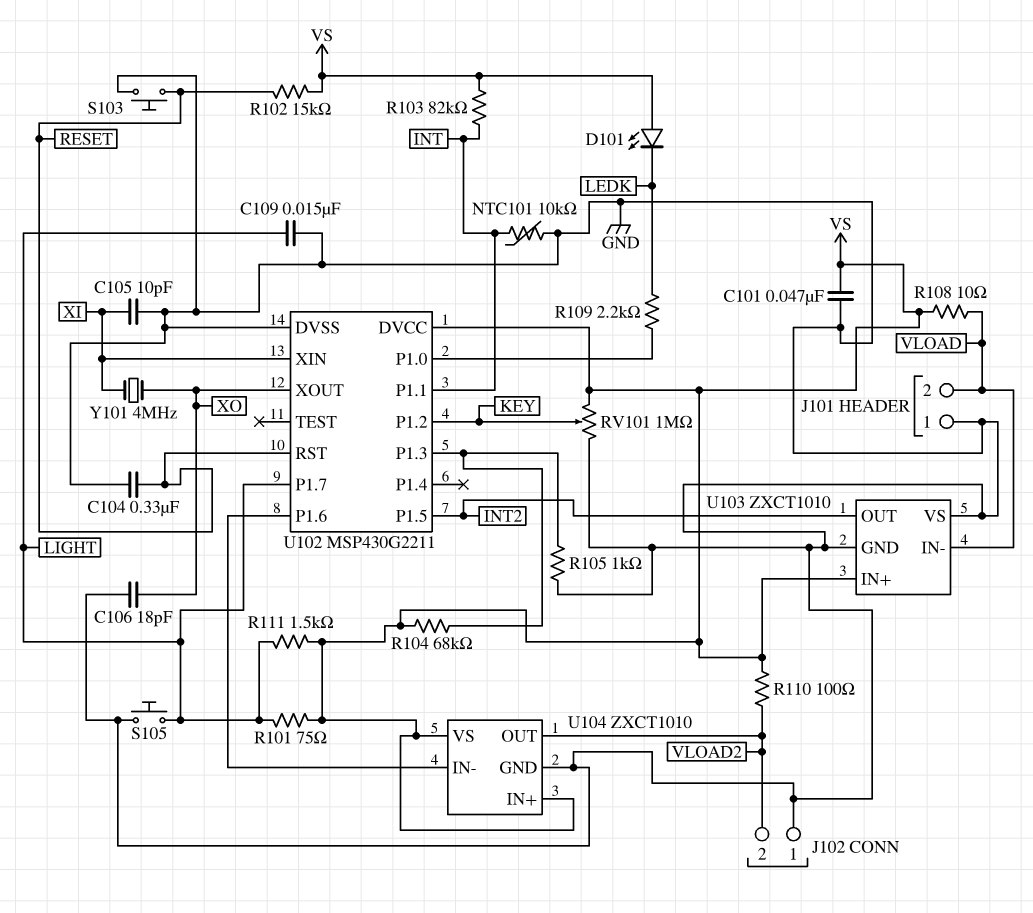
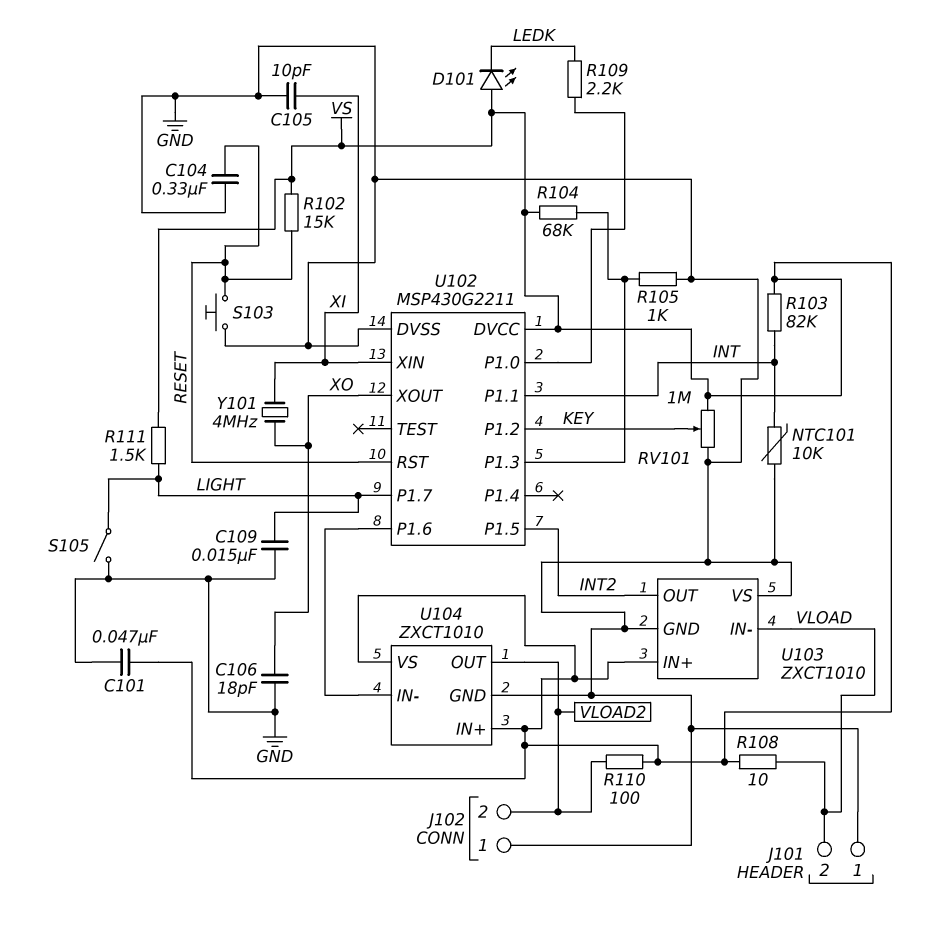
R101: 75 (LIGHT, VS) -> none
S105: button (GND, LIGHT) -> switch (GND, LIGHT)

